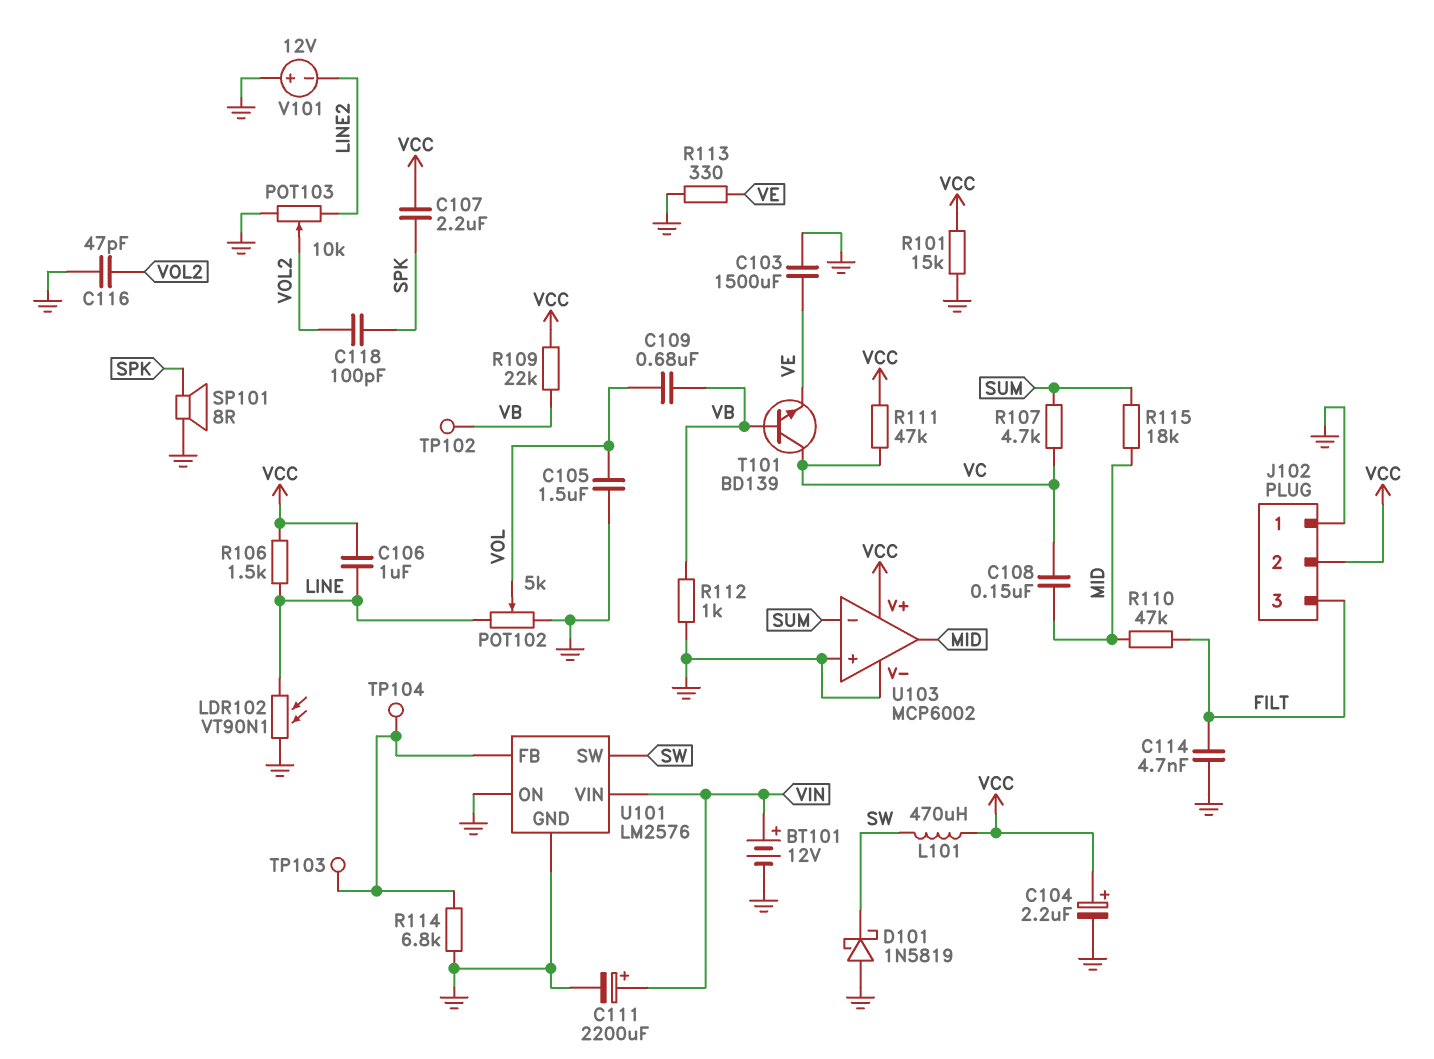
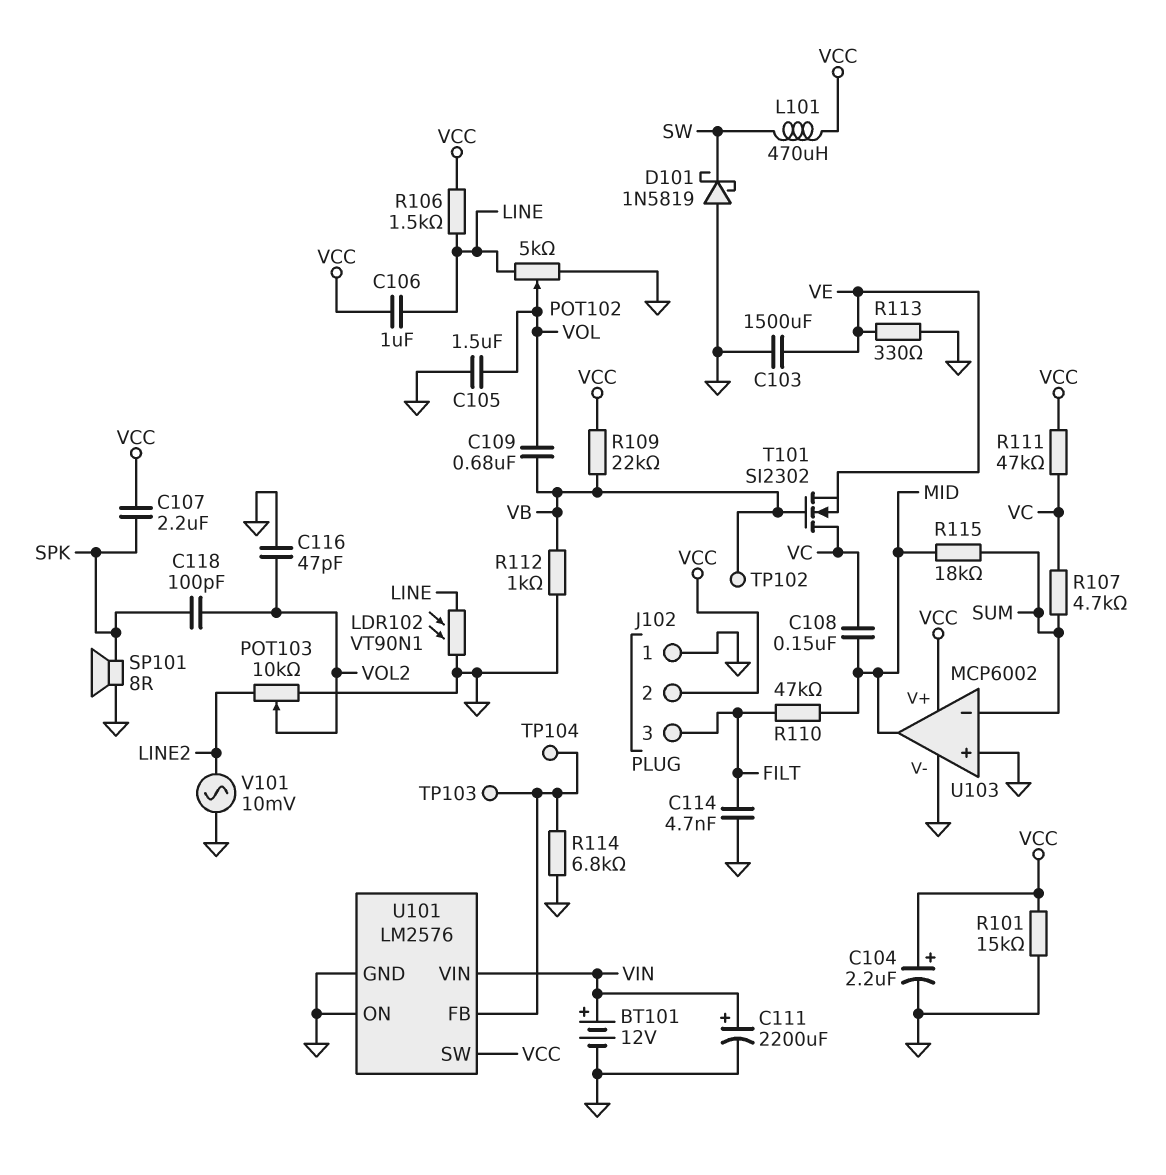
T101: NPN BD139 (B VB, C VC, E VE) -> NMOS SI2302 (G VB, D VC, S VE)
U101 pin SW: SW -> VCC
V101: 12V (plus GND, minus LINE2) -> AC 10mV (GND, LINE2)

